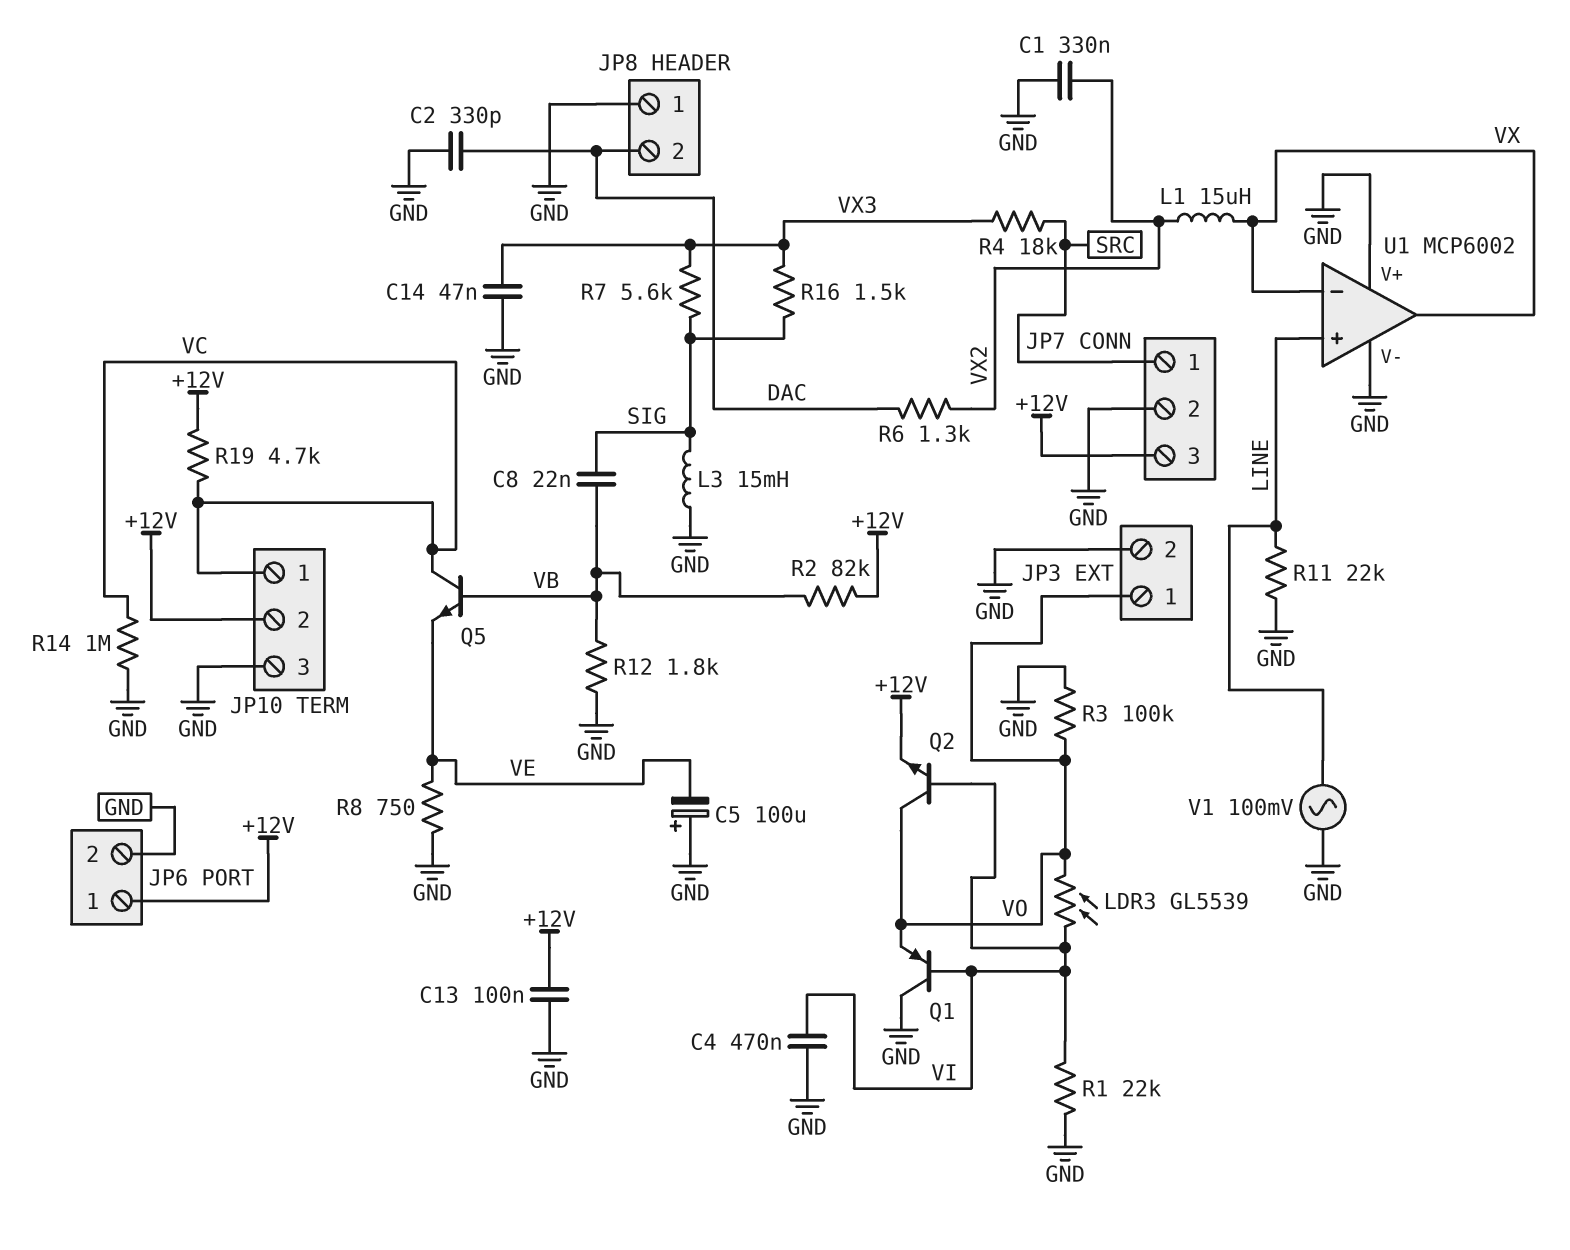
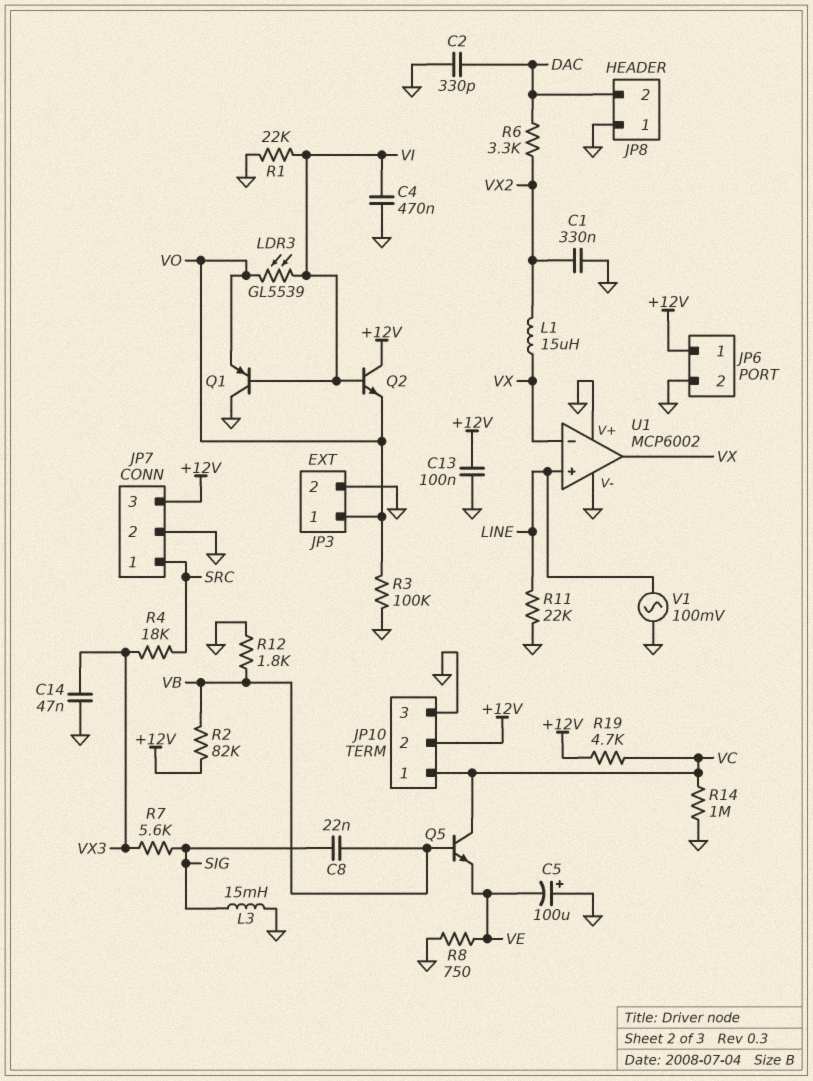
Q2: NPN (B VI, C VO, E +12V) -> NPN (B VI, C +12V, E VO)
R6: 1.3k (DAC, VX2) -> 3.3k (DAC, VX2)
R16: 1.5k (SIG, VX3) -> none

